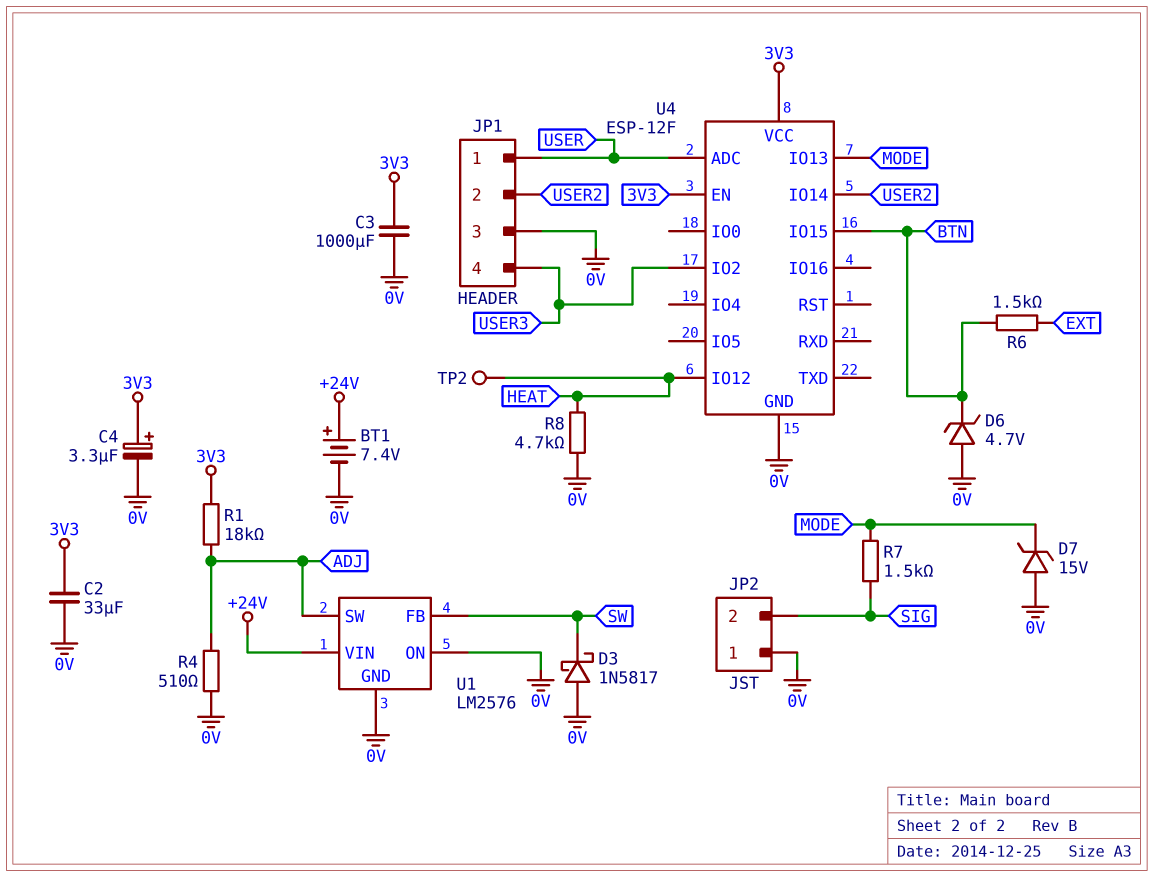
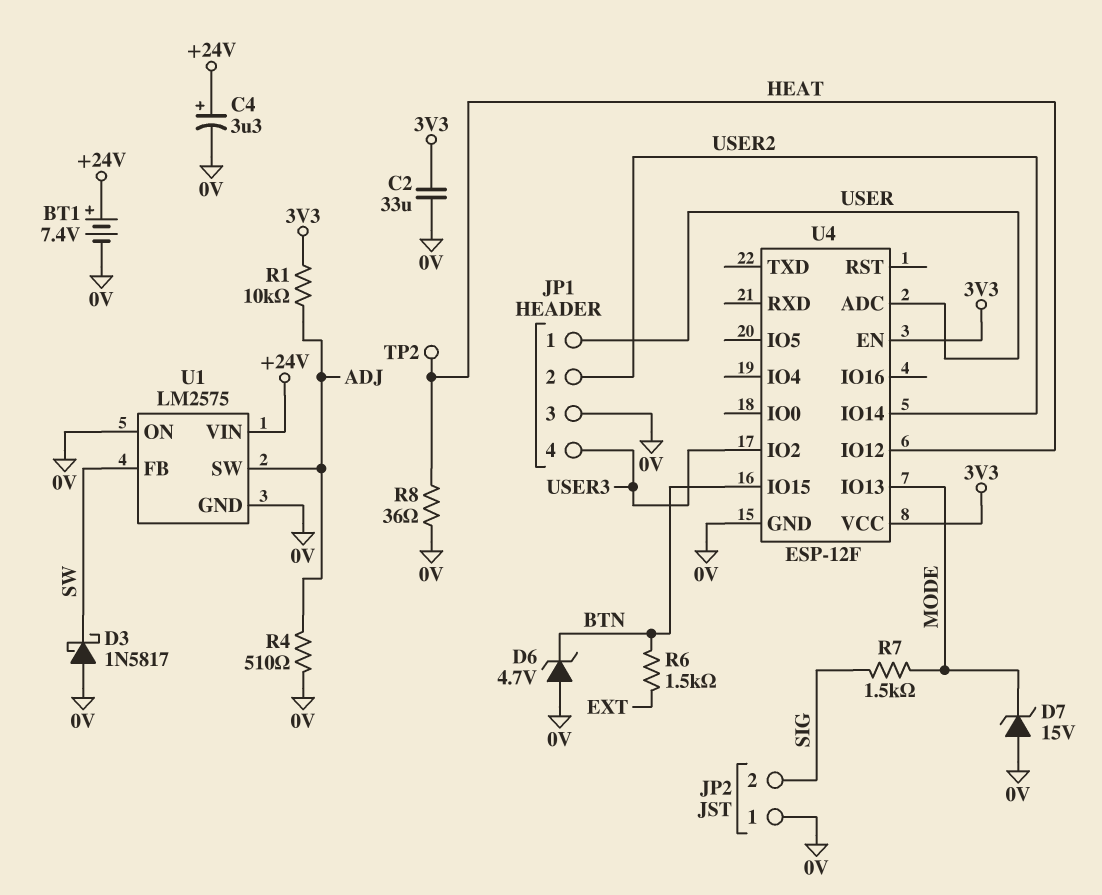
C3: 1000uF (0V, 3V3) -> none
C4: 3.3uF (plus 3V3, minus 0V) -> 3.3uF (plus +24V, minus 0V)
R1: 18k (3V3, ADJ) -> 10k (3V3, ADJ)
R8: 4.7k (0V, HEAT) -> 36 (0V, HEAT)
U1: LM2576 -> LM2575

